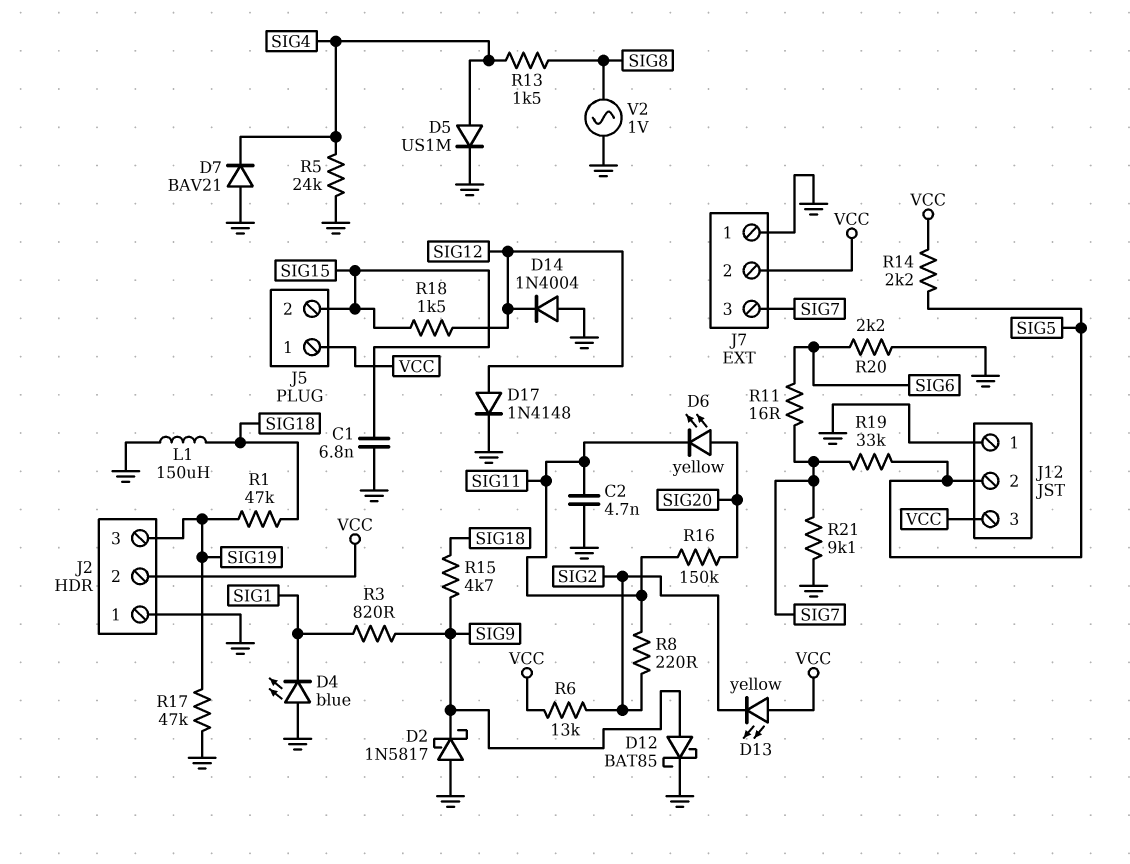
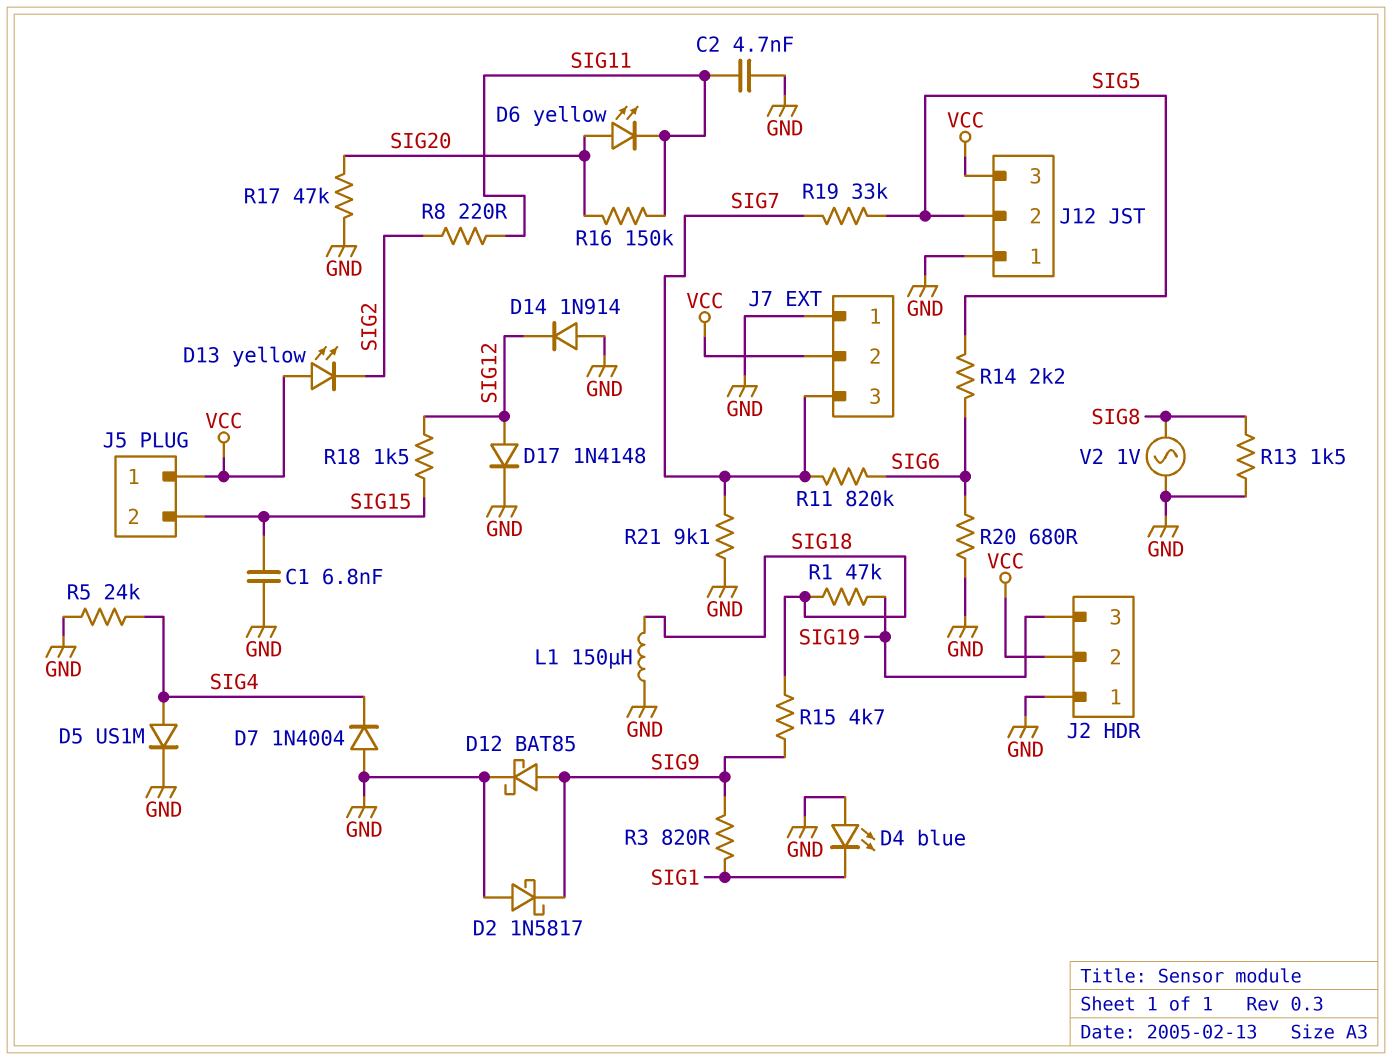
D7: diode BAV21 (A GND, K SIG4) -> diode 1N4004 (A GND, K SIG4)
D14: diode 1N4004 (A GND, K SIG12) -> diode 1N914 (A GND, K SIG12)
R6: 13k (SIG2, VCC) -> none
R11: 16 (SIG6, SIG7) -> 820k (SIG6, SIG7)
R13: 1.5k (SIG4, SIG8) -> 1.5k (GND, SIG8)
R14: 2.2k (SIG5, VCC) -> 2.2k (SIG5, SIG6)
R17: 47k (GND, SIG19) -> 47k (GND, SIG20)
R20: 2.2k (GND, SIG6) -> 680 (GND, SIG6)

